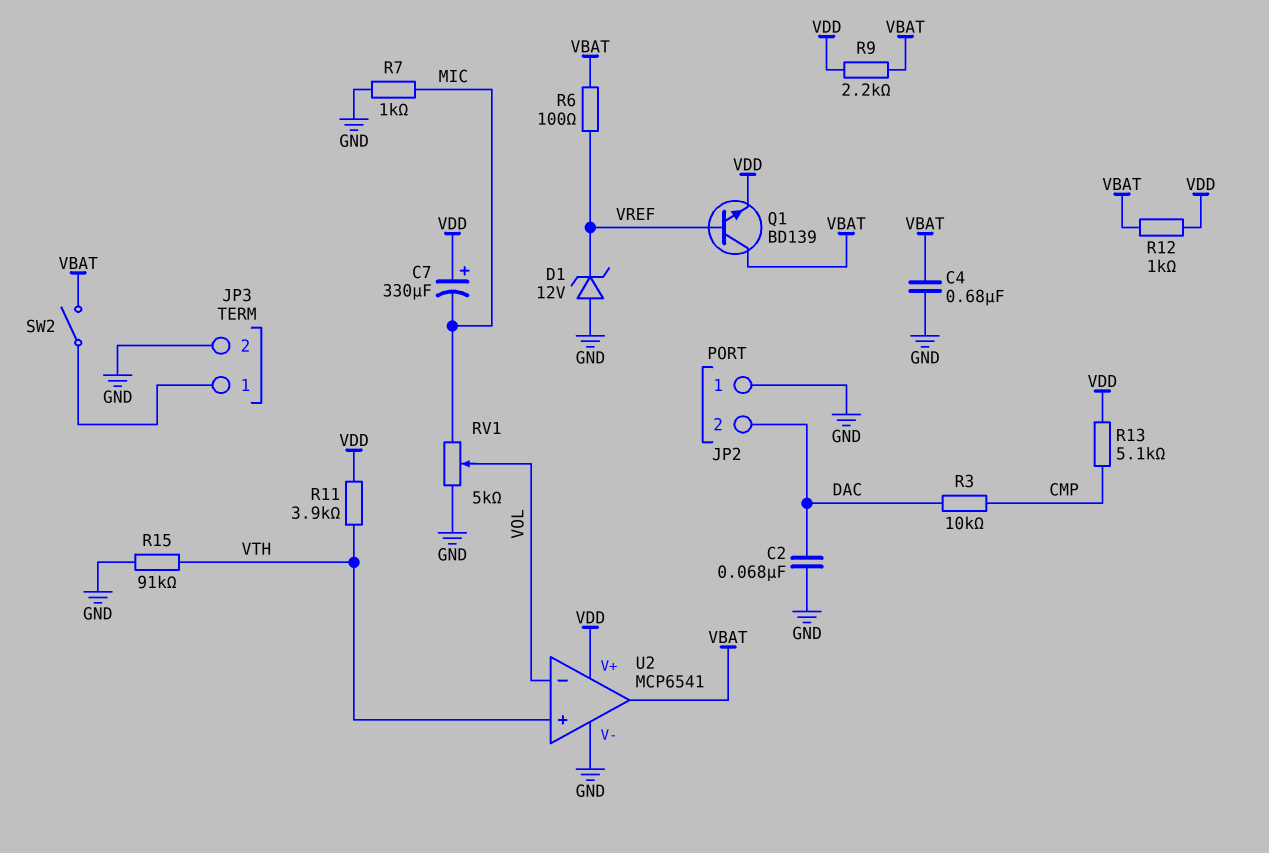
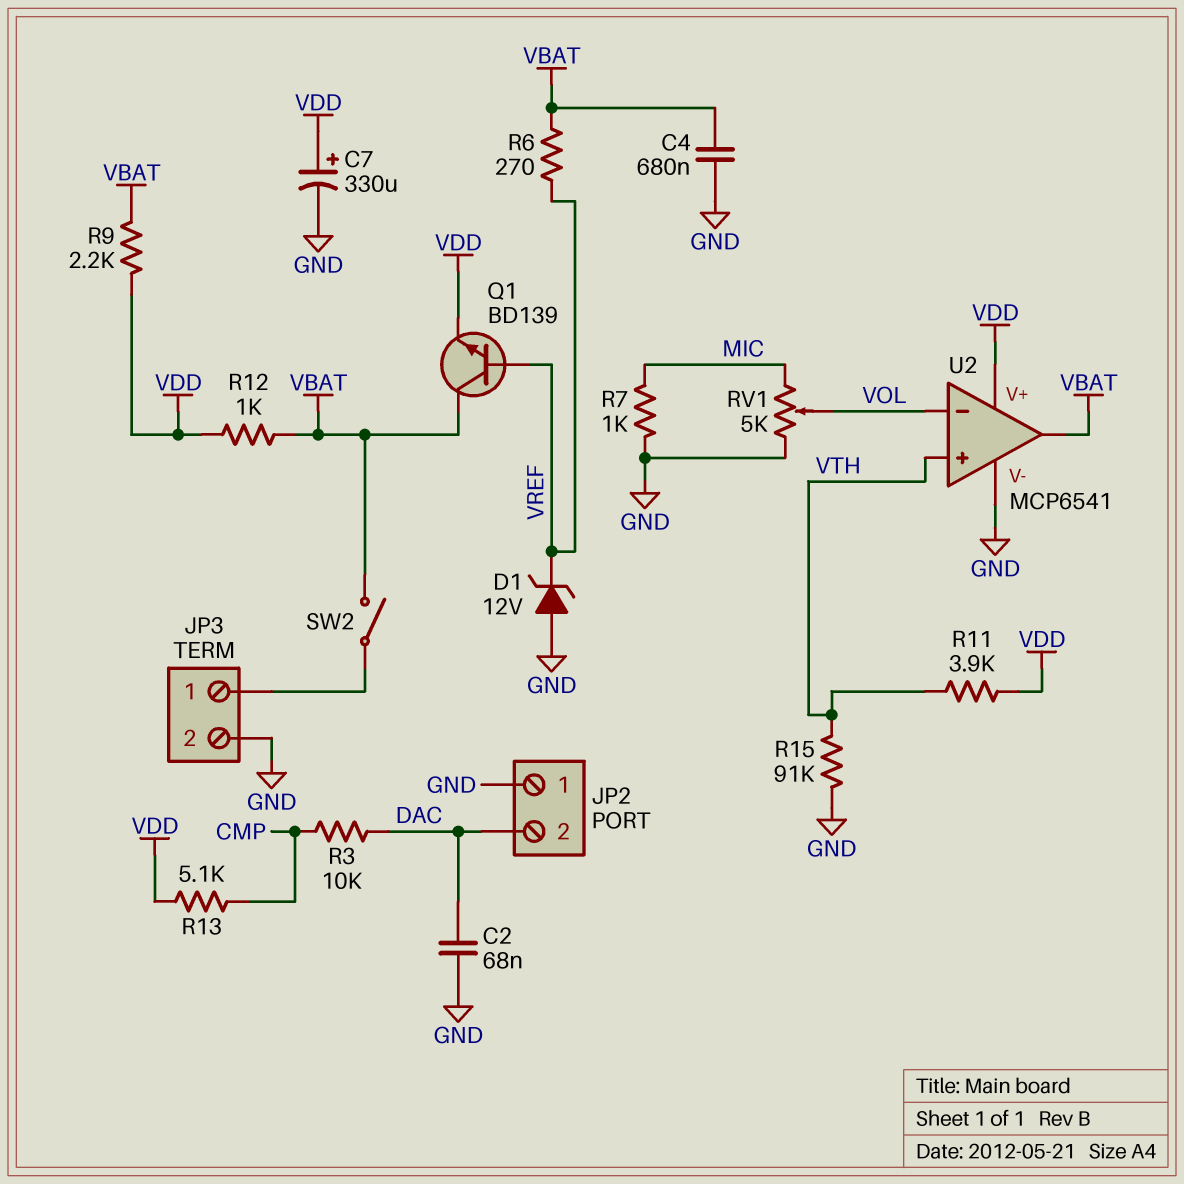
C7: 330uF (plus VDD, minus MIC) -> 330uF (plus VDD, minus GND)
R6: 100 (VBAT, VREF) -> 270 (VBAT, VREF)

